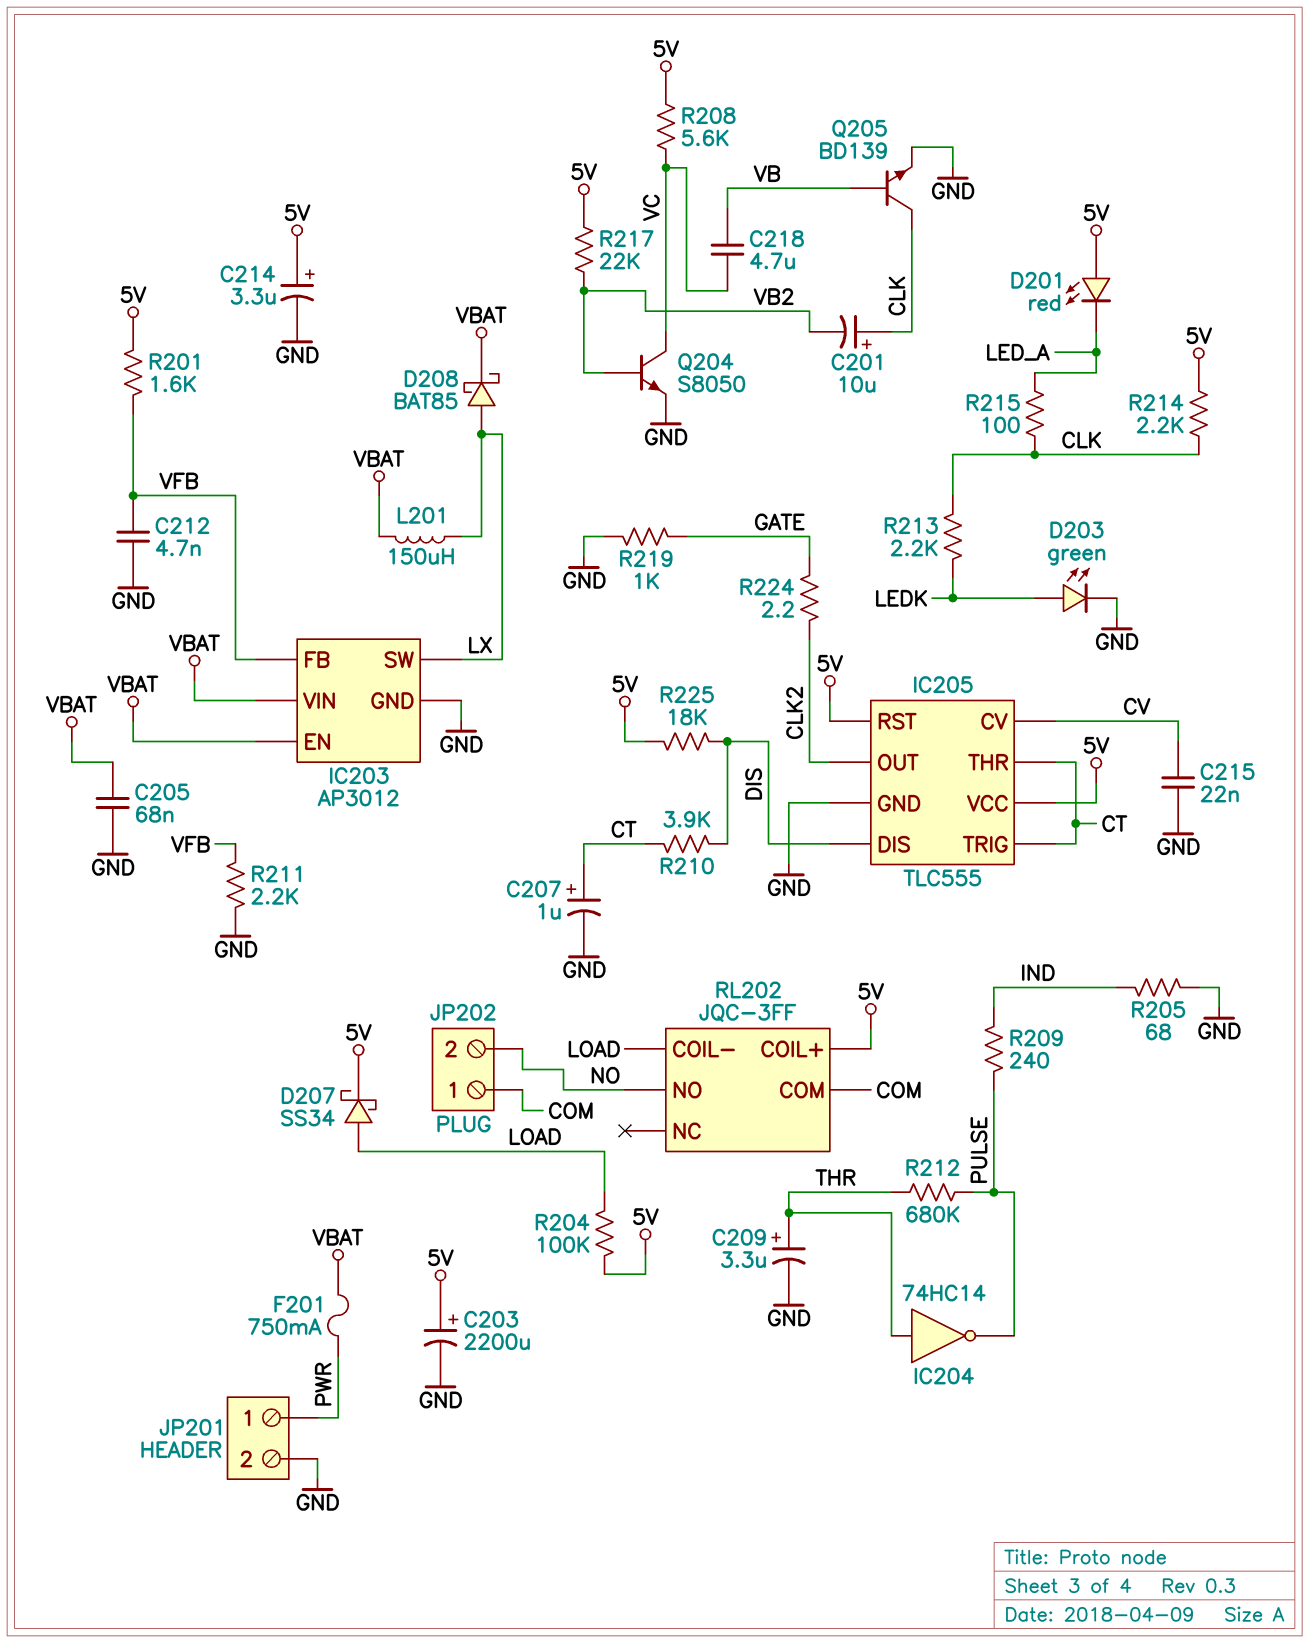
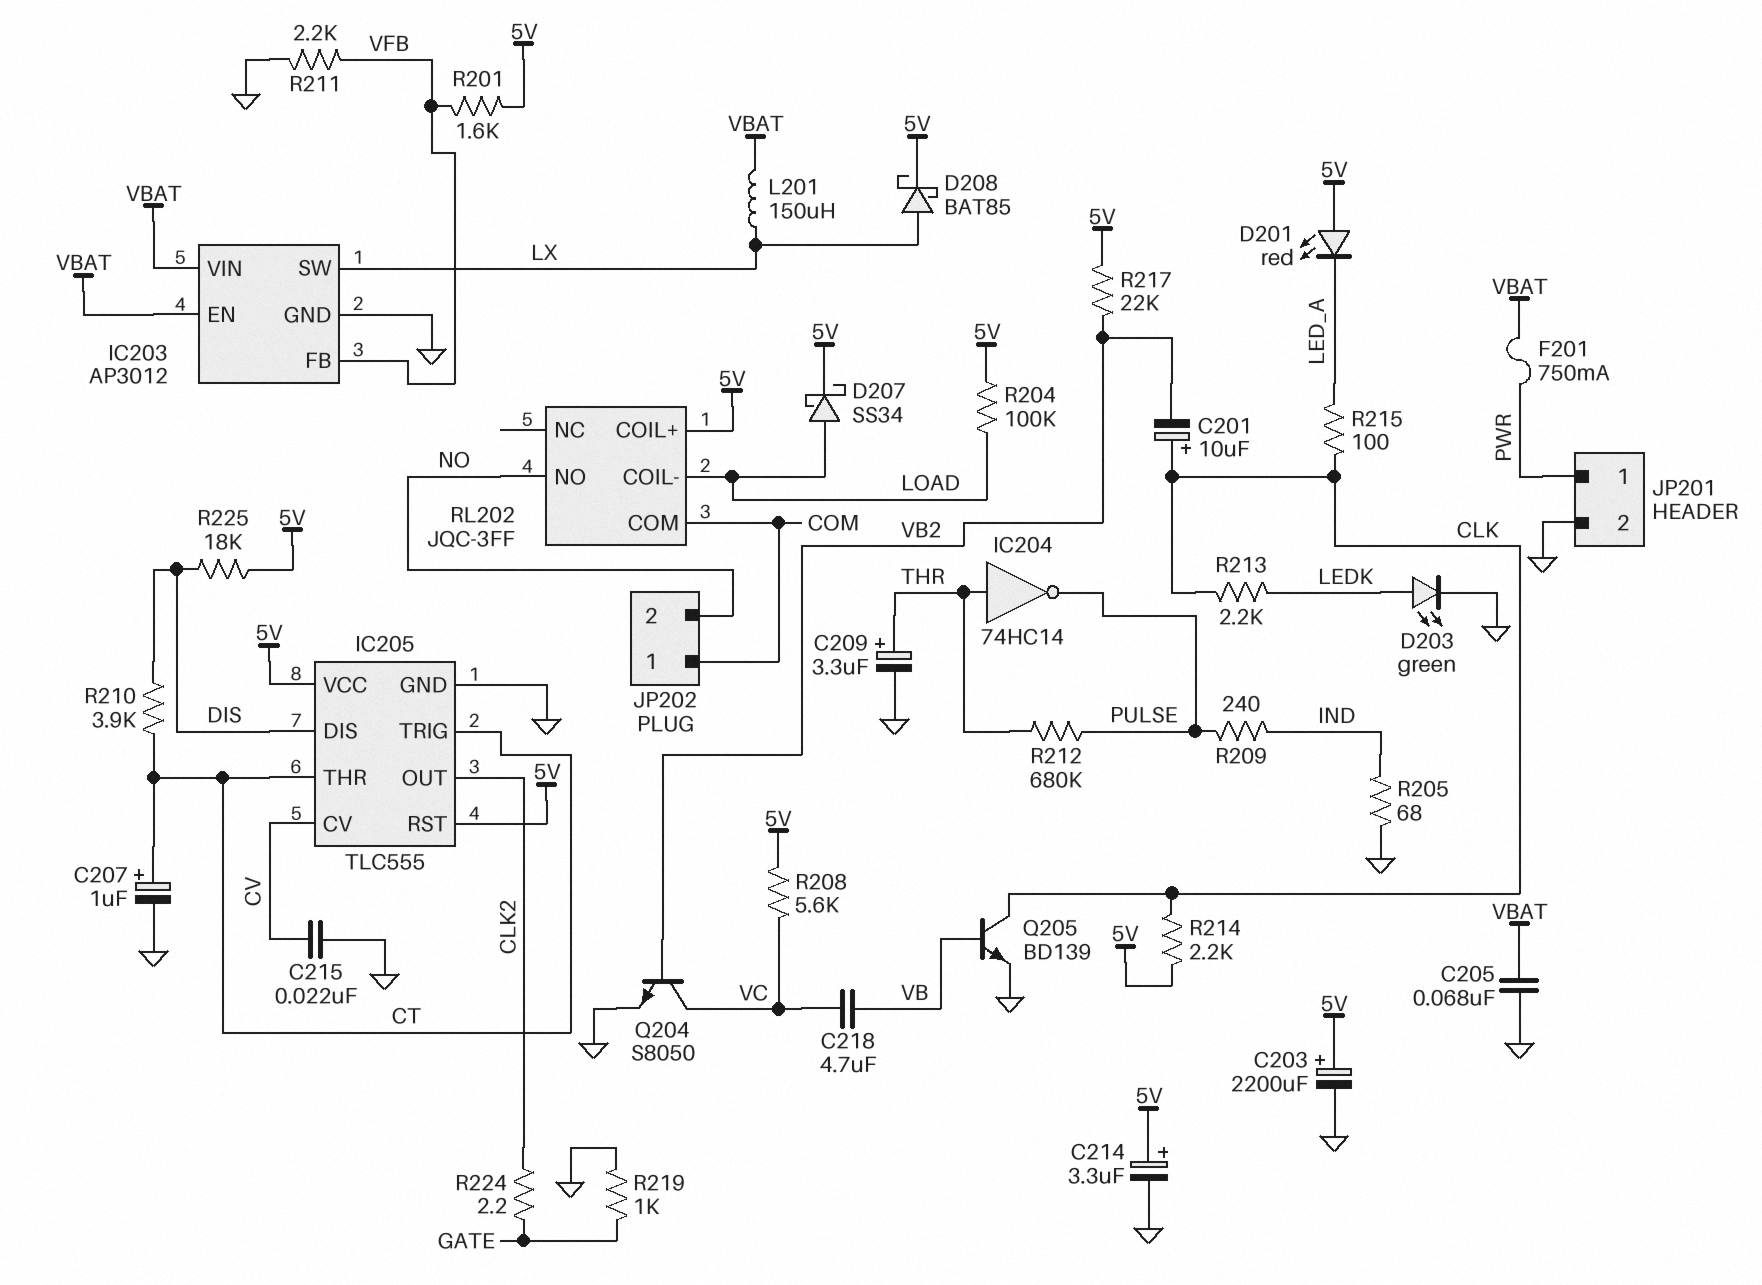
C212: 4.7nF (GND, VFB) -> none
D208: schottky BAT85 (A LX, K VBAT) -> schottky BAT85 (A LX, K 5V)

